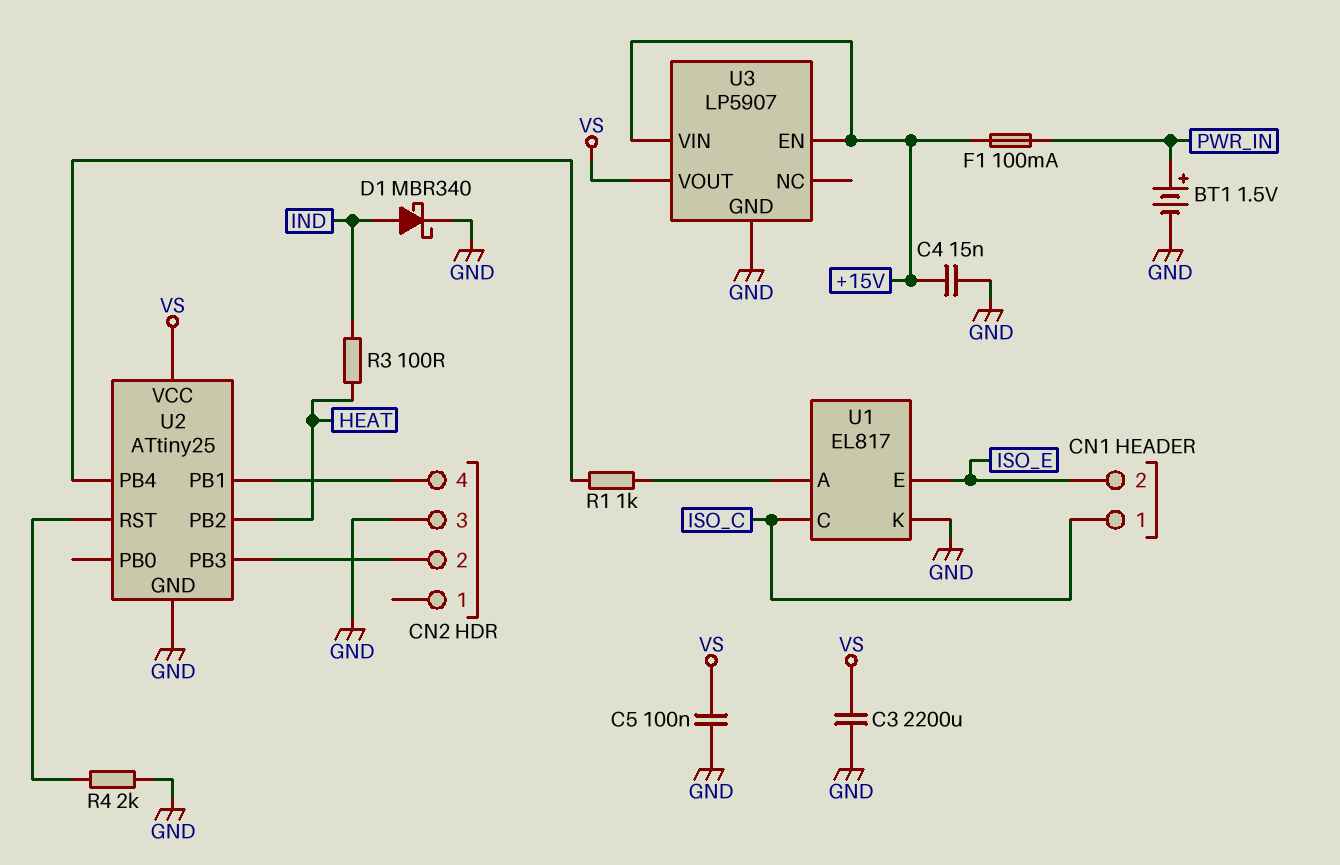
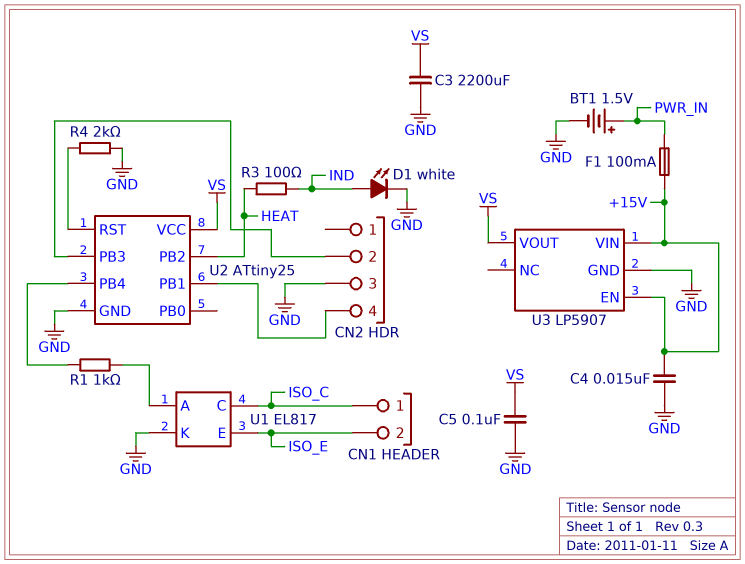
D1: schottky MBR340 (A IND, K GND) -> LED white (A IND, K GND)

